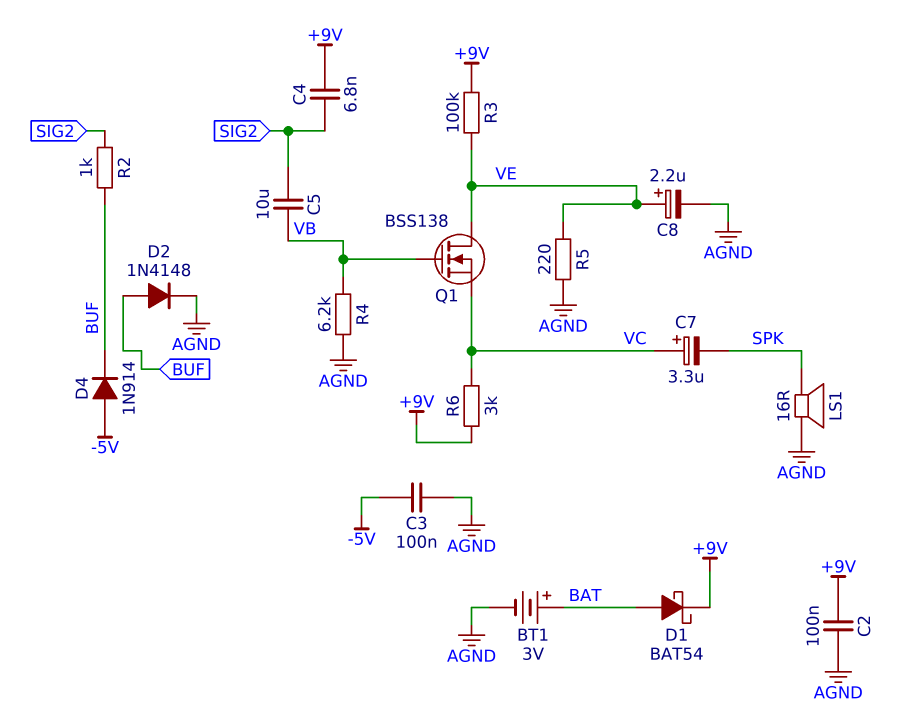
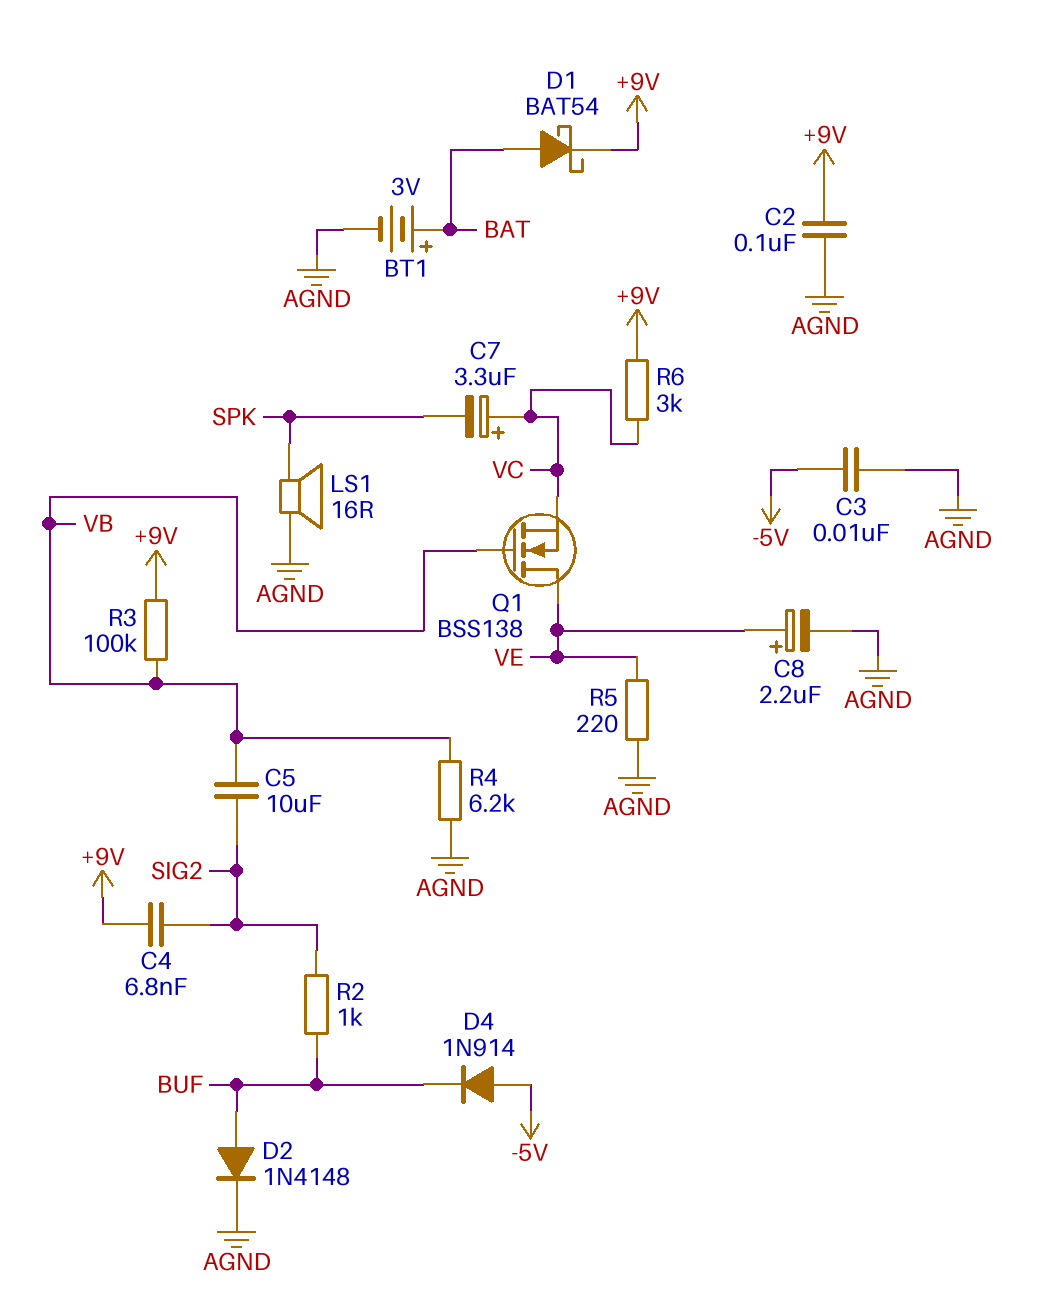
C3: 100nF (-5V, AGND) -> 10nF (-5V, AGND)
R3: 100k (+9V, VE) -> 100k (+9V, VB)

